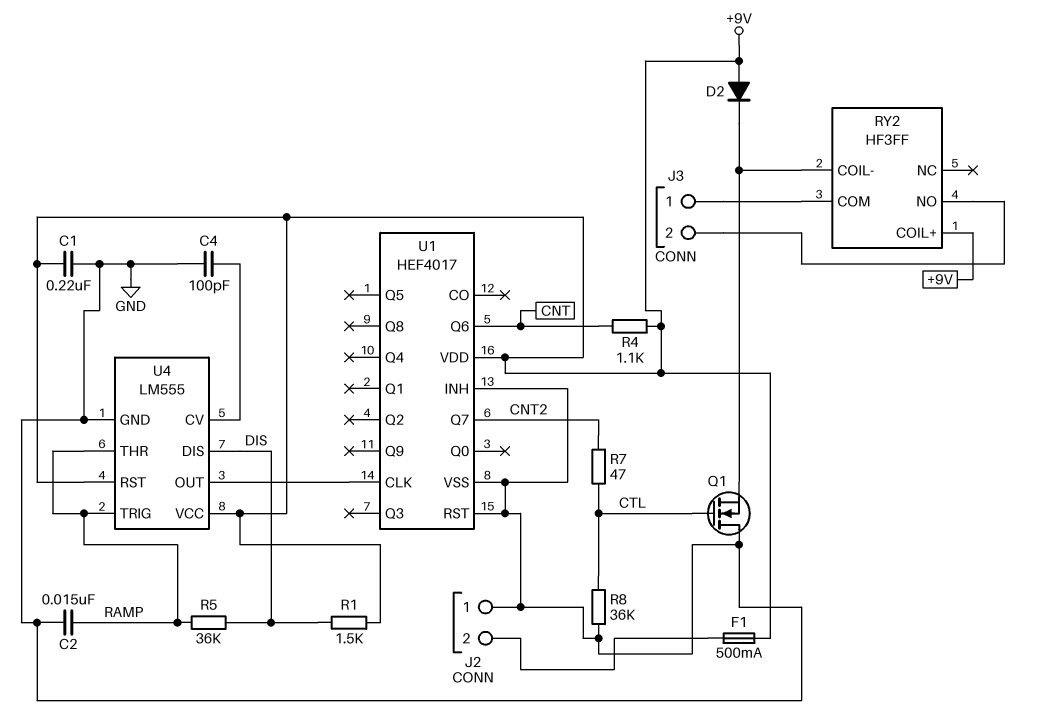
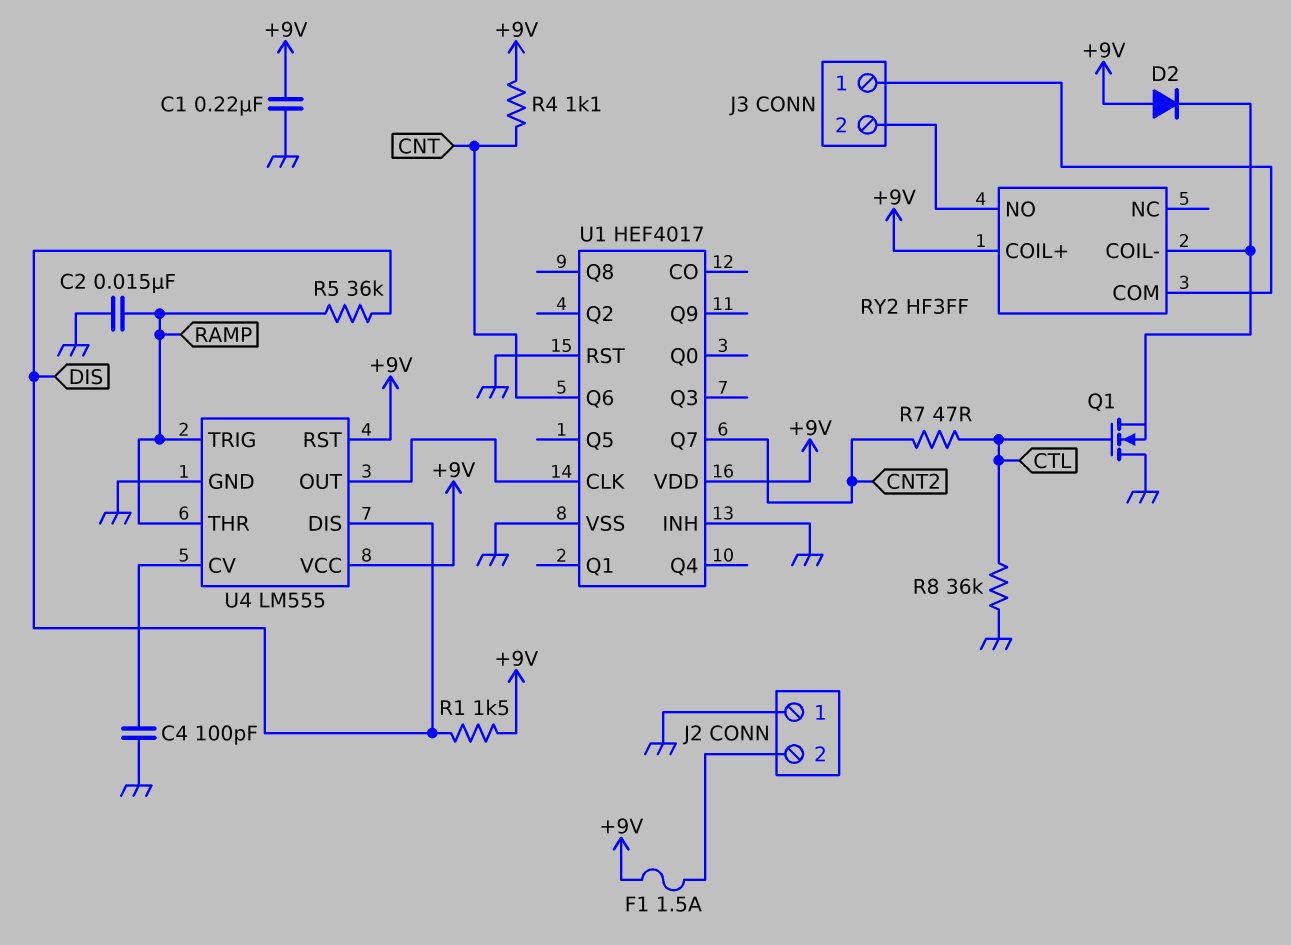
F1: 500mA (+9V, J2/2) -> 1.5A (+9V, J2/2)

